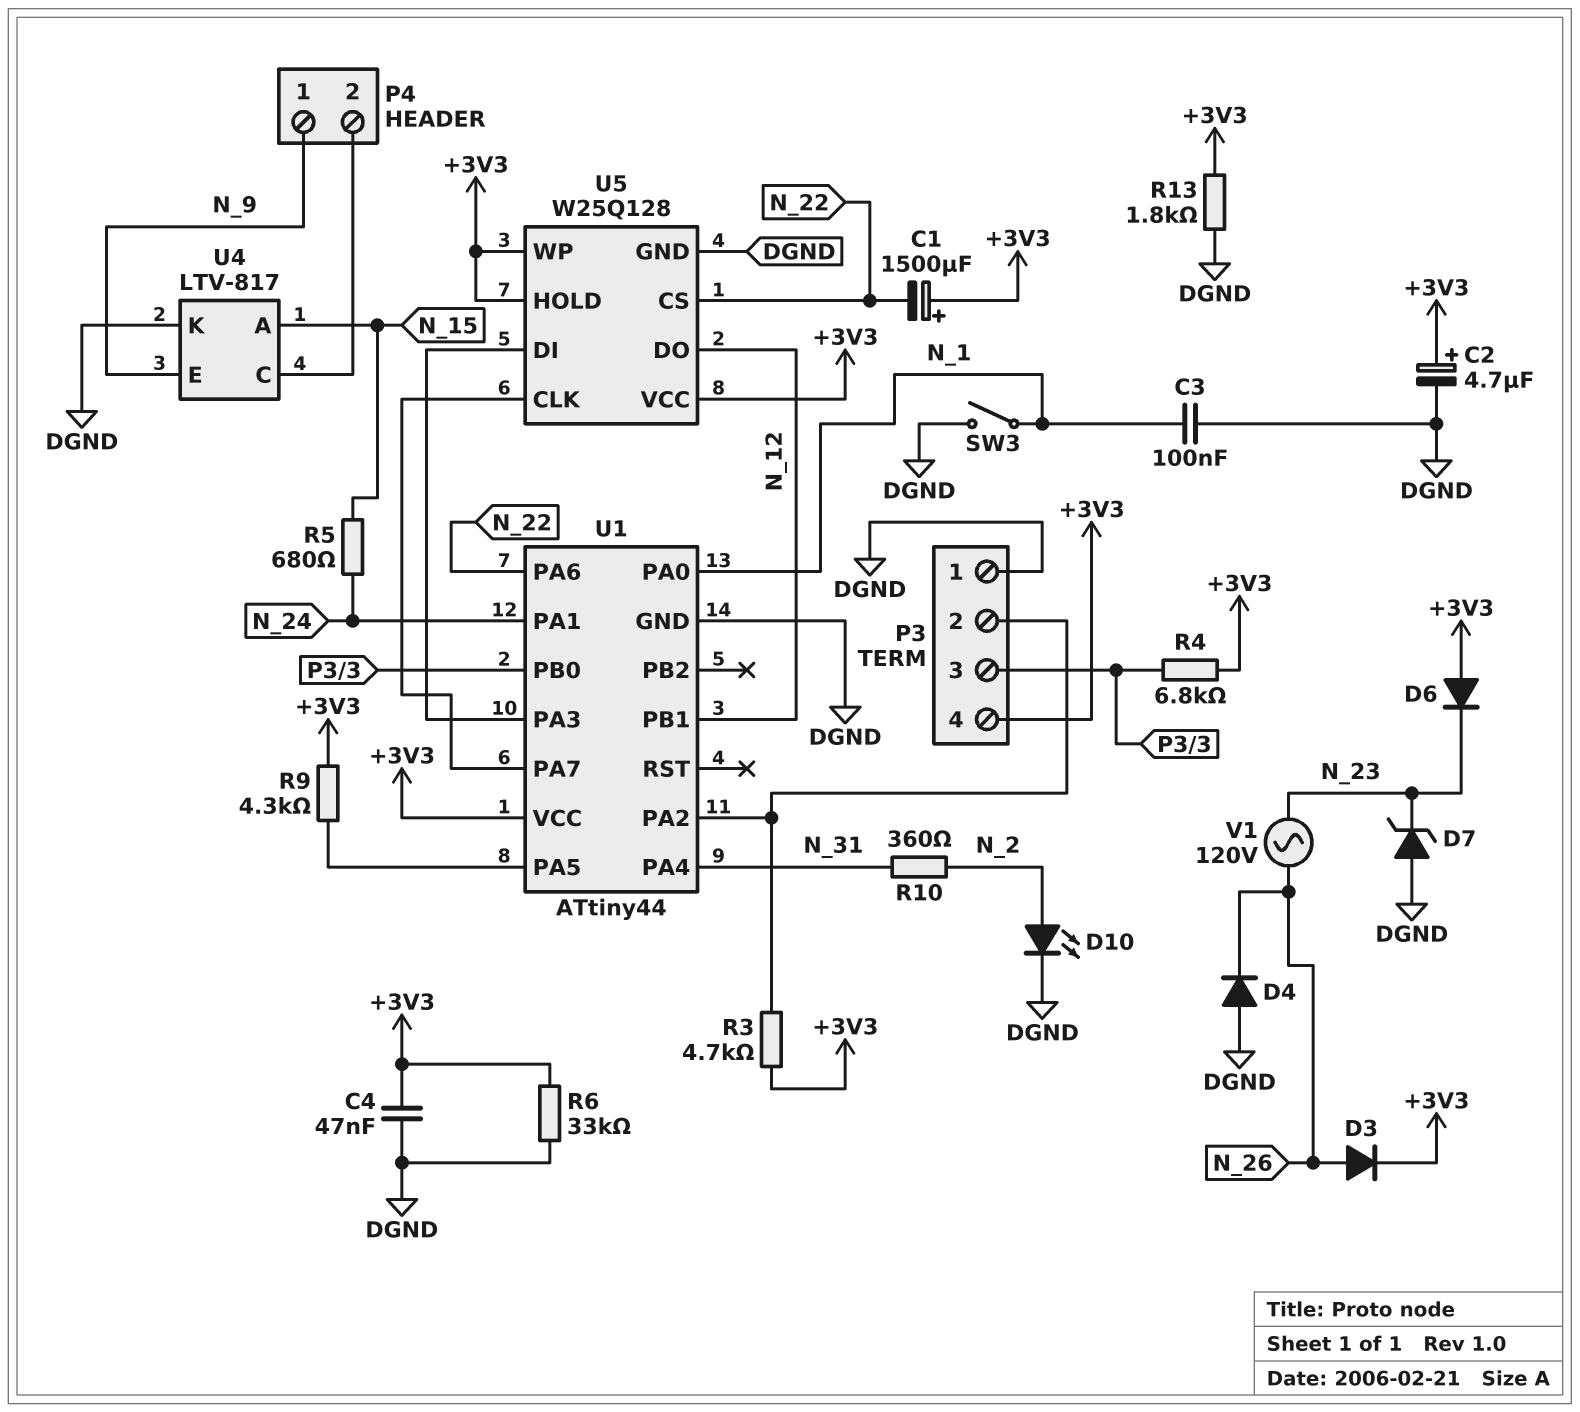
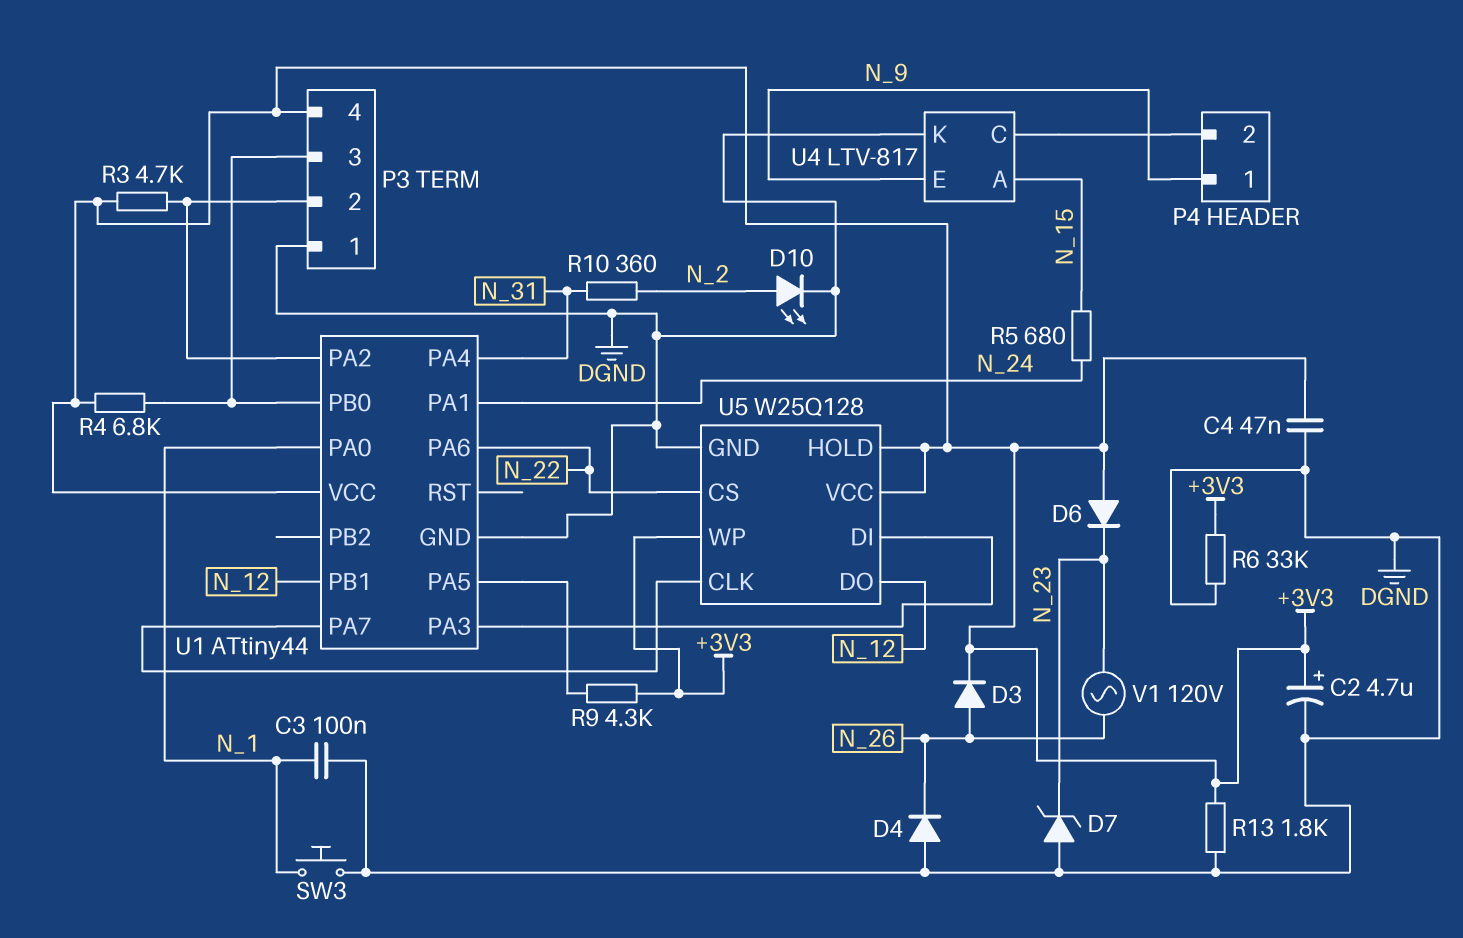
C1: 1500uF (plus +3V3, minus N_22) -> none
SW3: switch (DGND, N_1) -> button (DGND, N_1)

